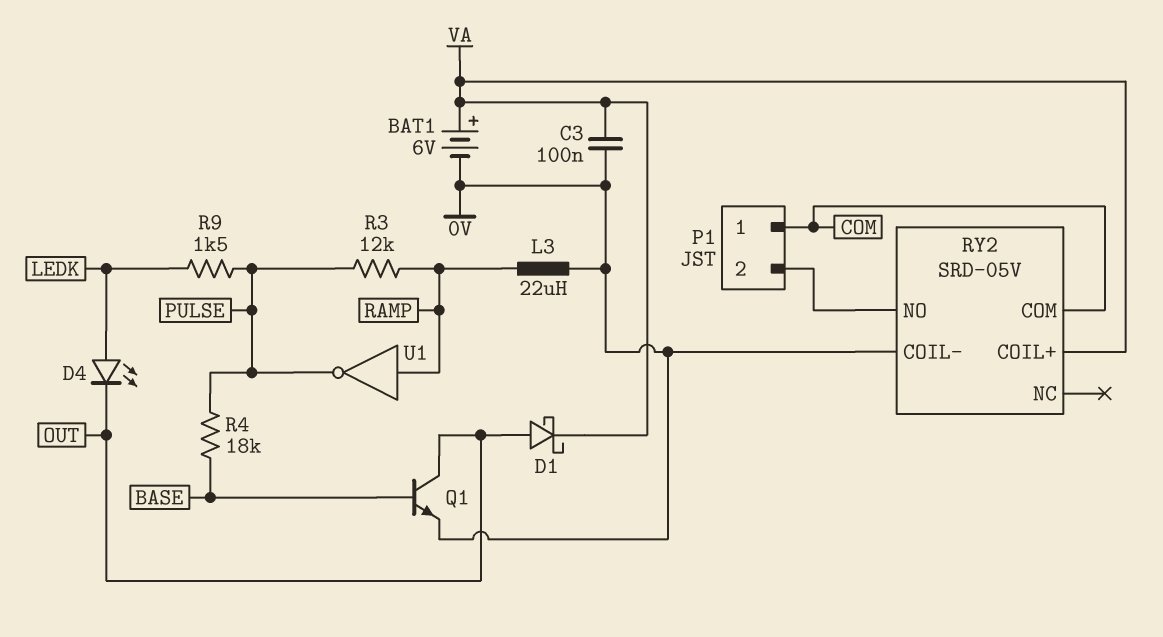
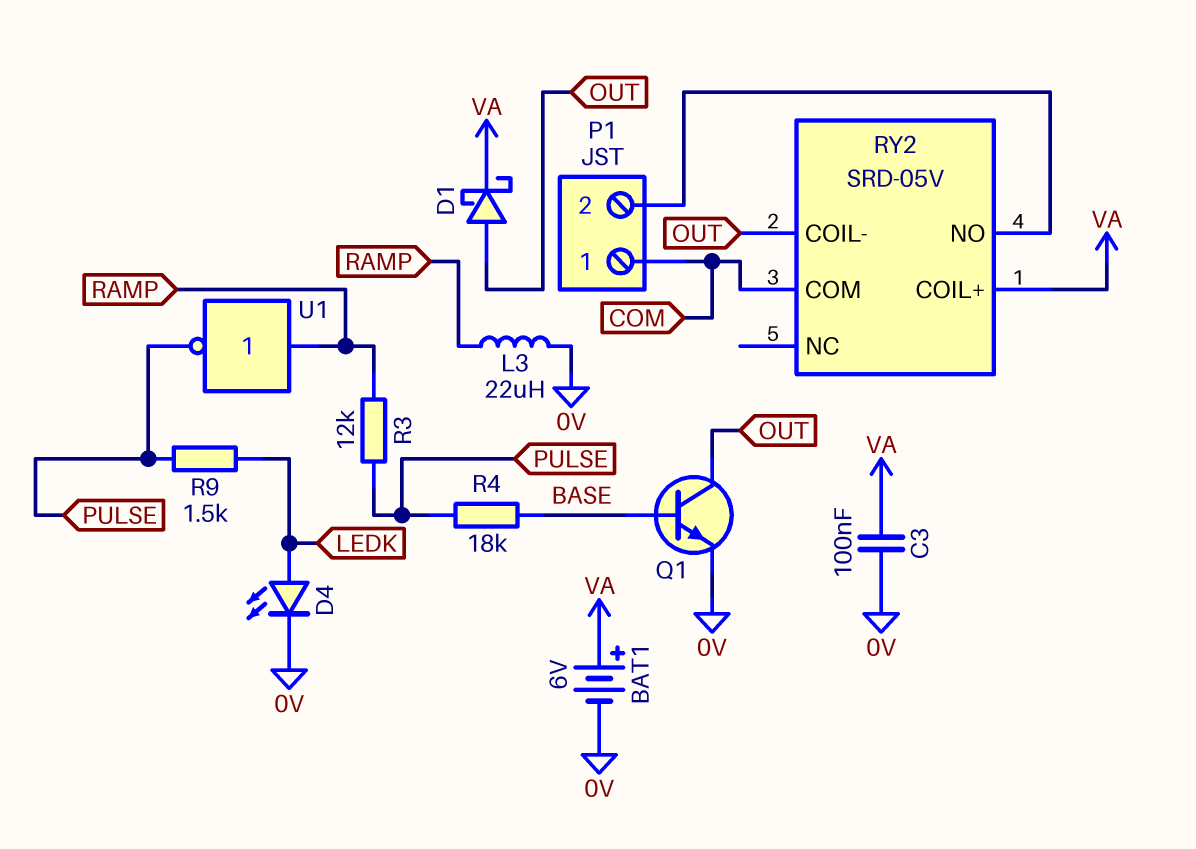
D4: LED (A LEDK, K OUT) -> LED (A LEDK, K 0V)
RY2 pin COIL-: 0V -> OUT

